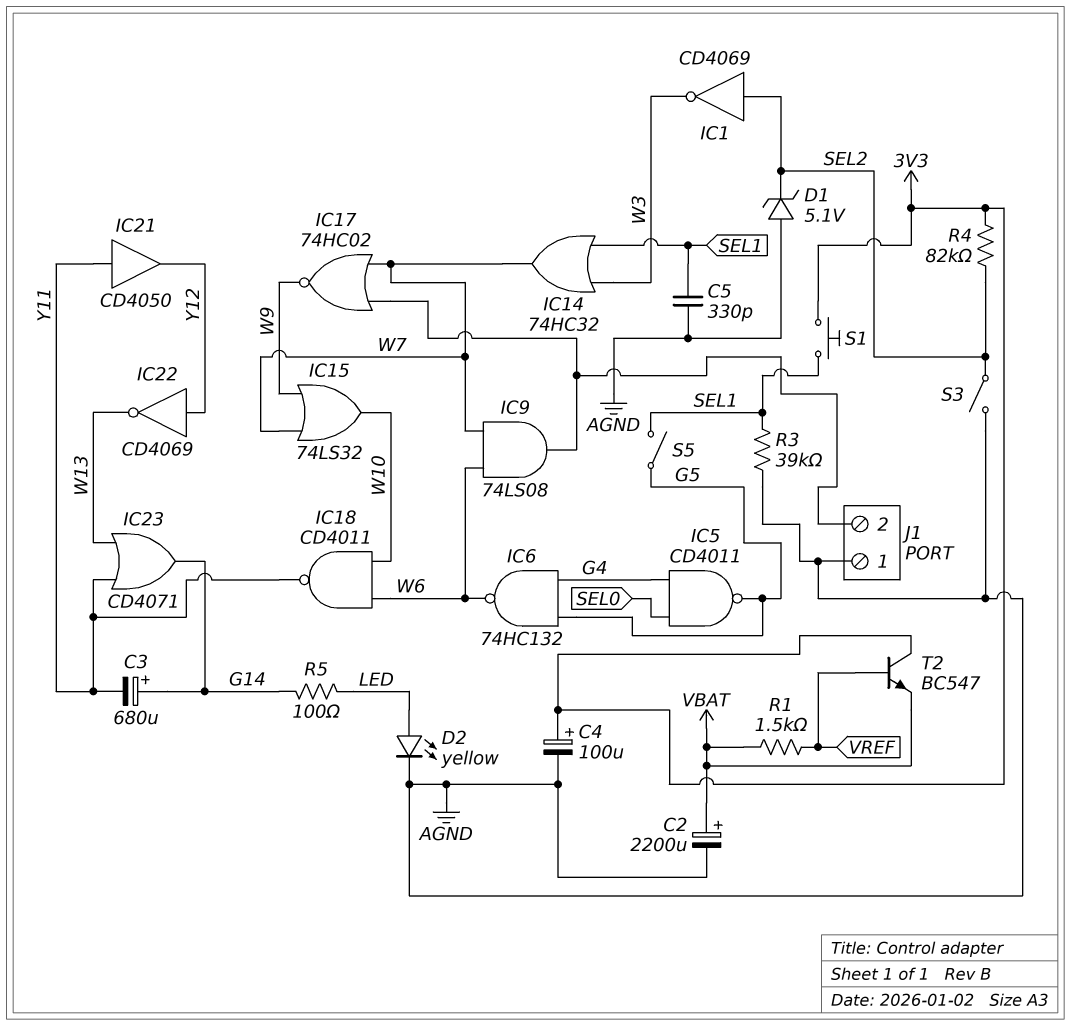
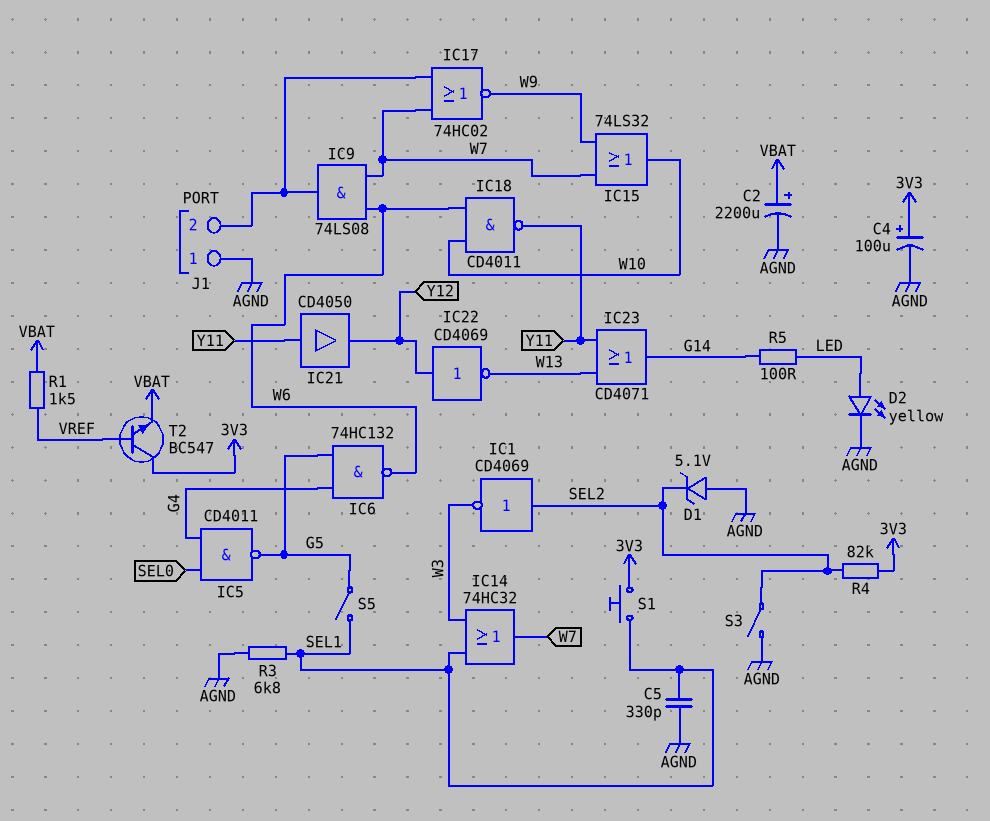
C3: 680uF (plus G14, minus Y11) -> none
R3: 39k (AGND, SEL1) -> 6.8k (AGND, SEL1)

